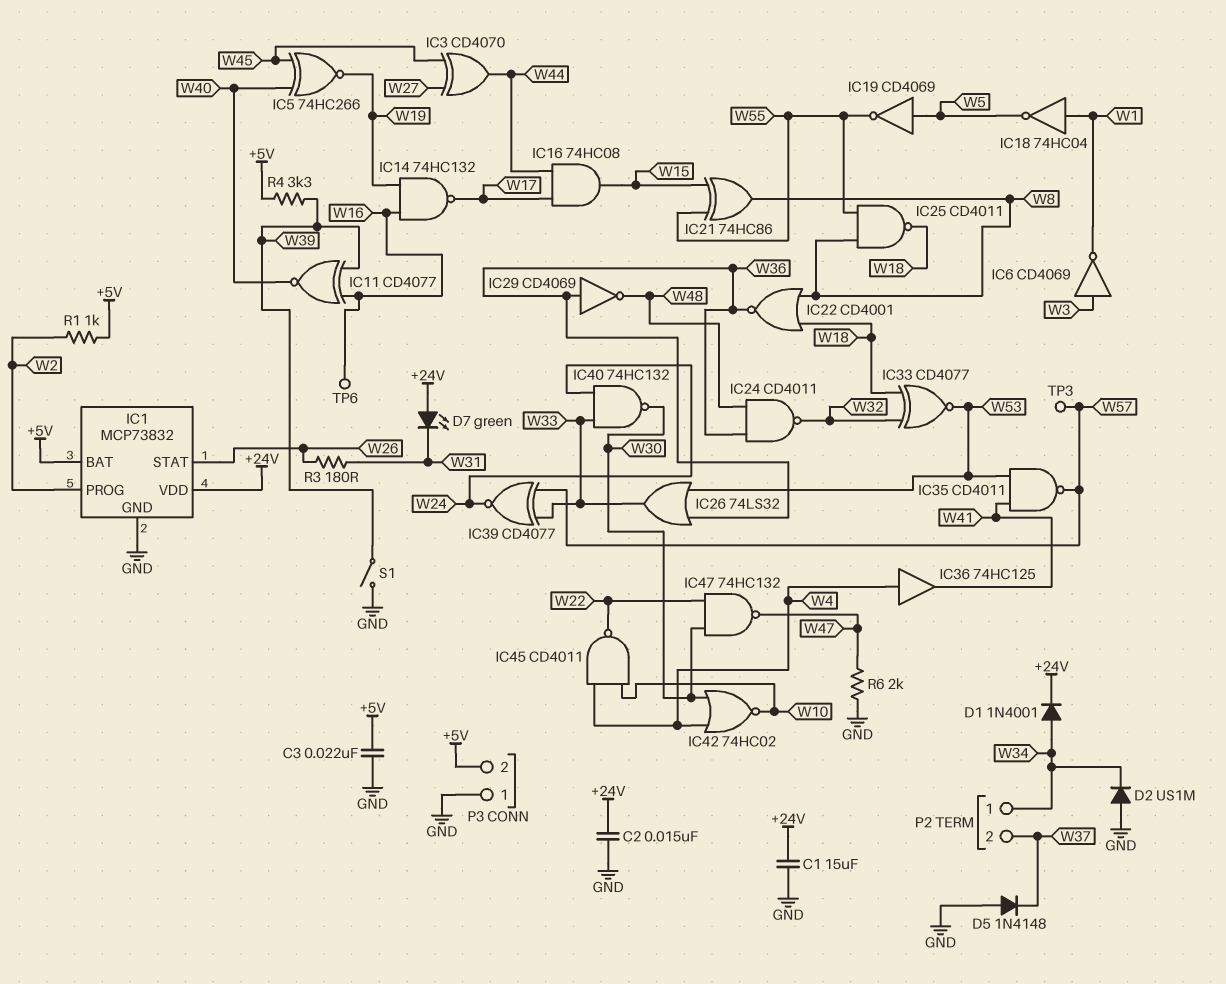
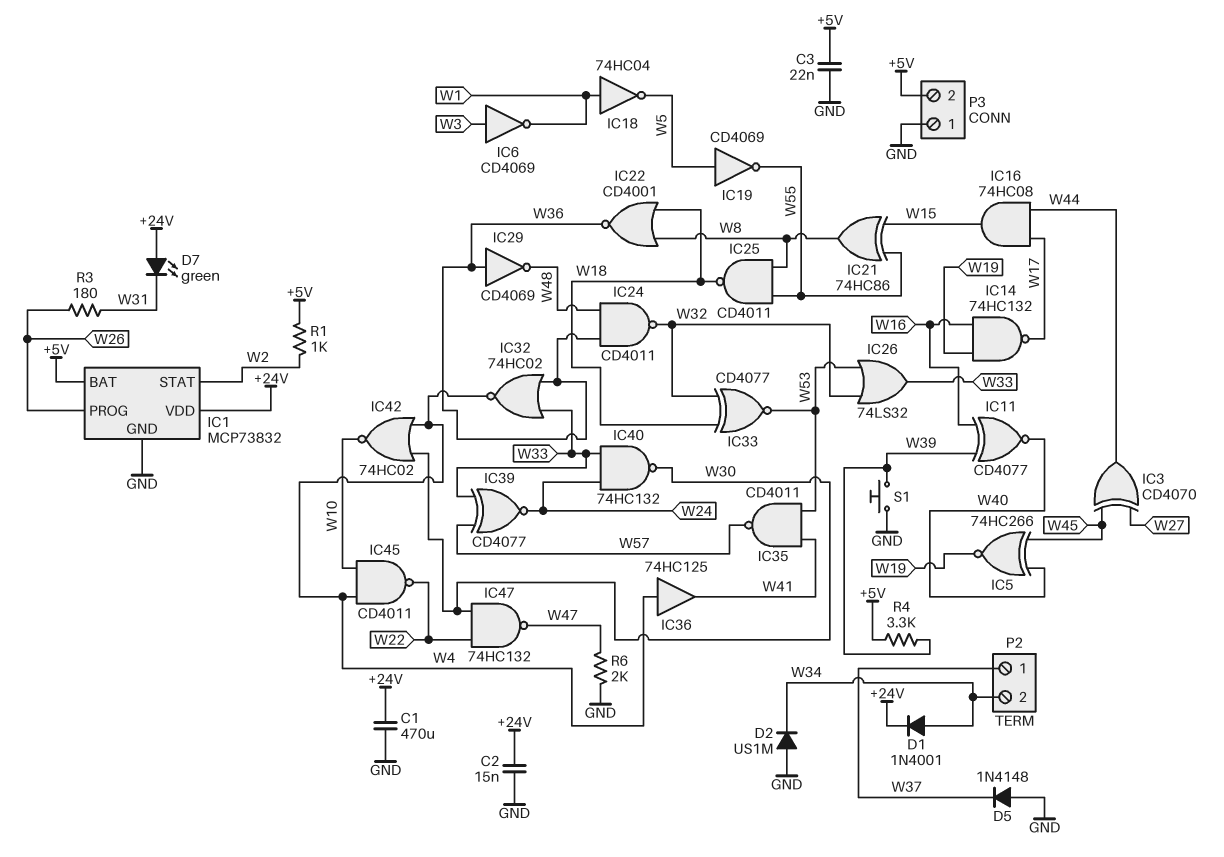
C1: 15uF (+24V, GND) -> 470uF (+24V, GND)
IC1 pin PROG: W2 -> W26
IC1 pin STAT: W26 -> W2
IC26: OR 74LS32 (in W36, in W53, out W33) -> OR 74LS32 (in W32, in W53, out W33)
IC32: none -> NOR 74HC02 (in W33, in W36, out W4)
P2 pin 1: W34 -> W37
P2 pin 2: W37 -> W34
S1: switch (GND, W39) -> button (GND, W39)
TP3: test point (W57) -> none
TP6: test point (W16) -> none

